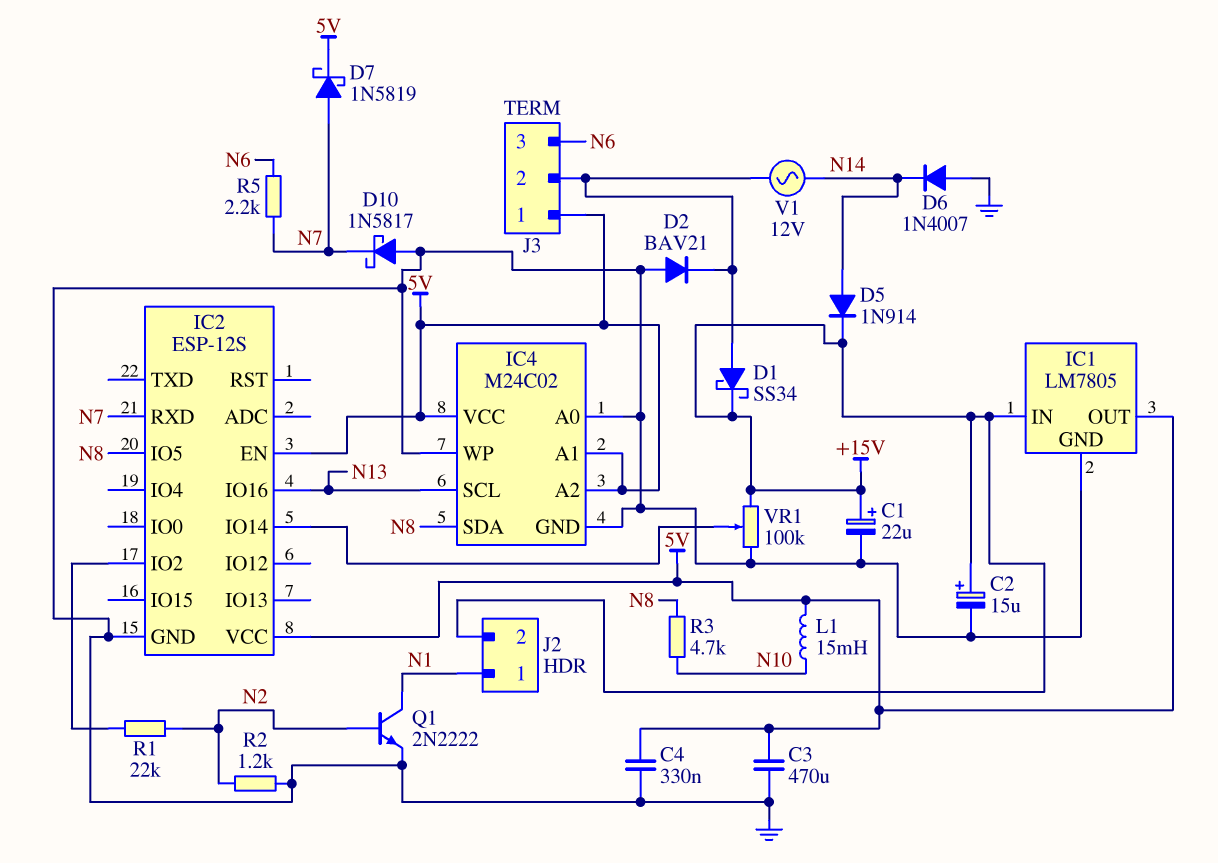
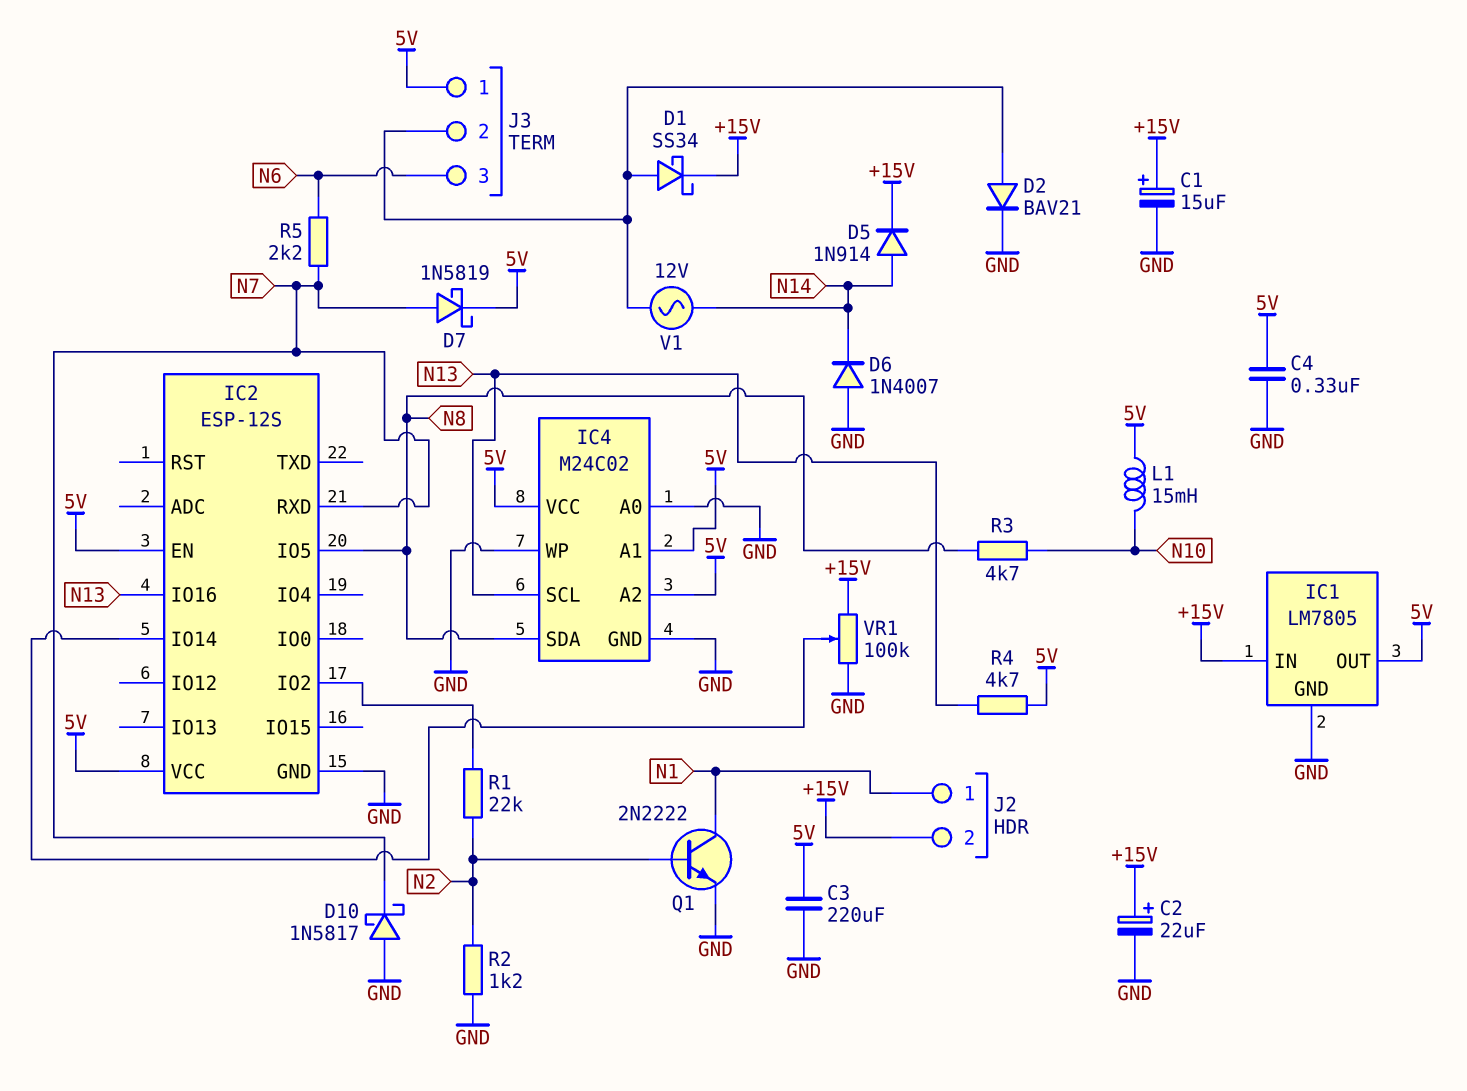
C1: 22uF (plus +15V, minus GND) -> 15uF (plus +15V, minus GND)
C2: 15uF (plus +15V, minus GND) -> 22uF (plus +15V, minus GND)
C3: 470uF (5V, GND) -> 220uF (5V, GND)
D2: diode BAV21 (A GND, K J3/2) -> diode BAV21 (A J3/2, K GND)
R4: none -> 4.7k (5V, N13)

